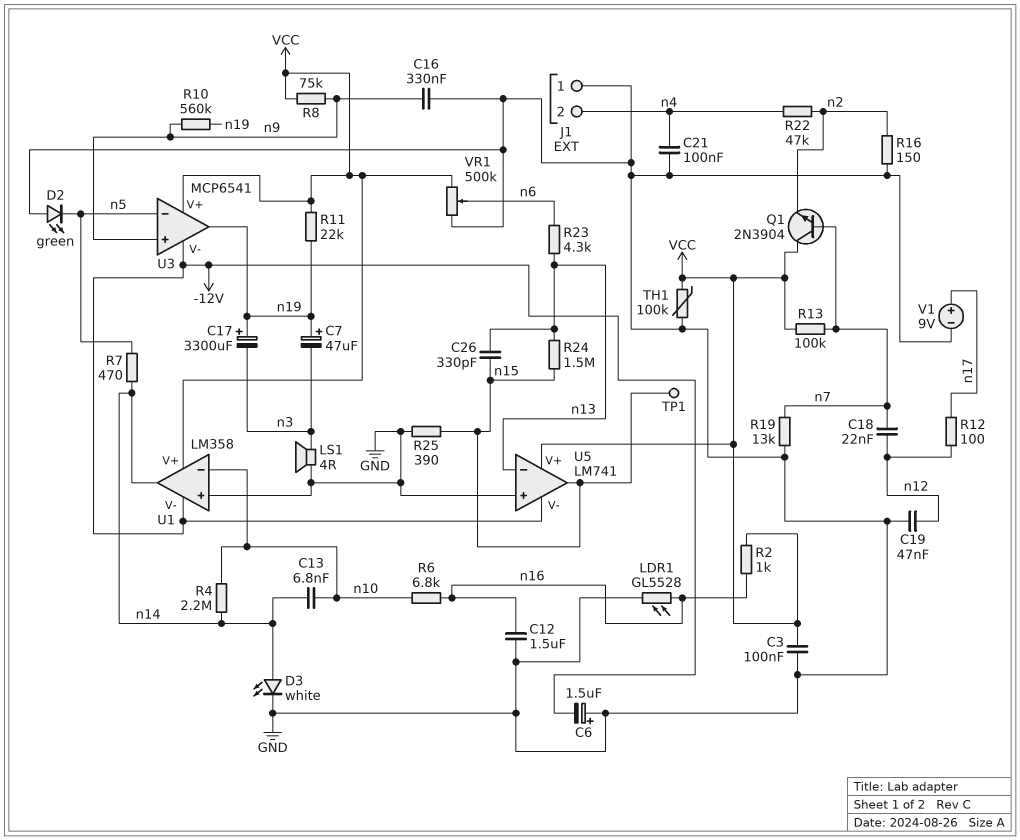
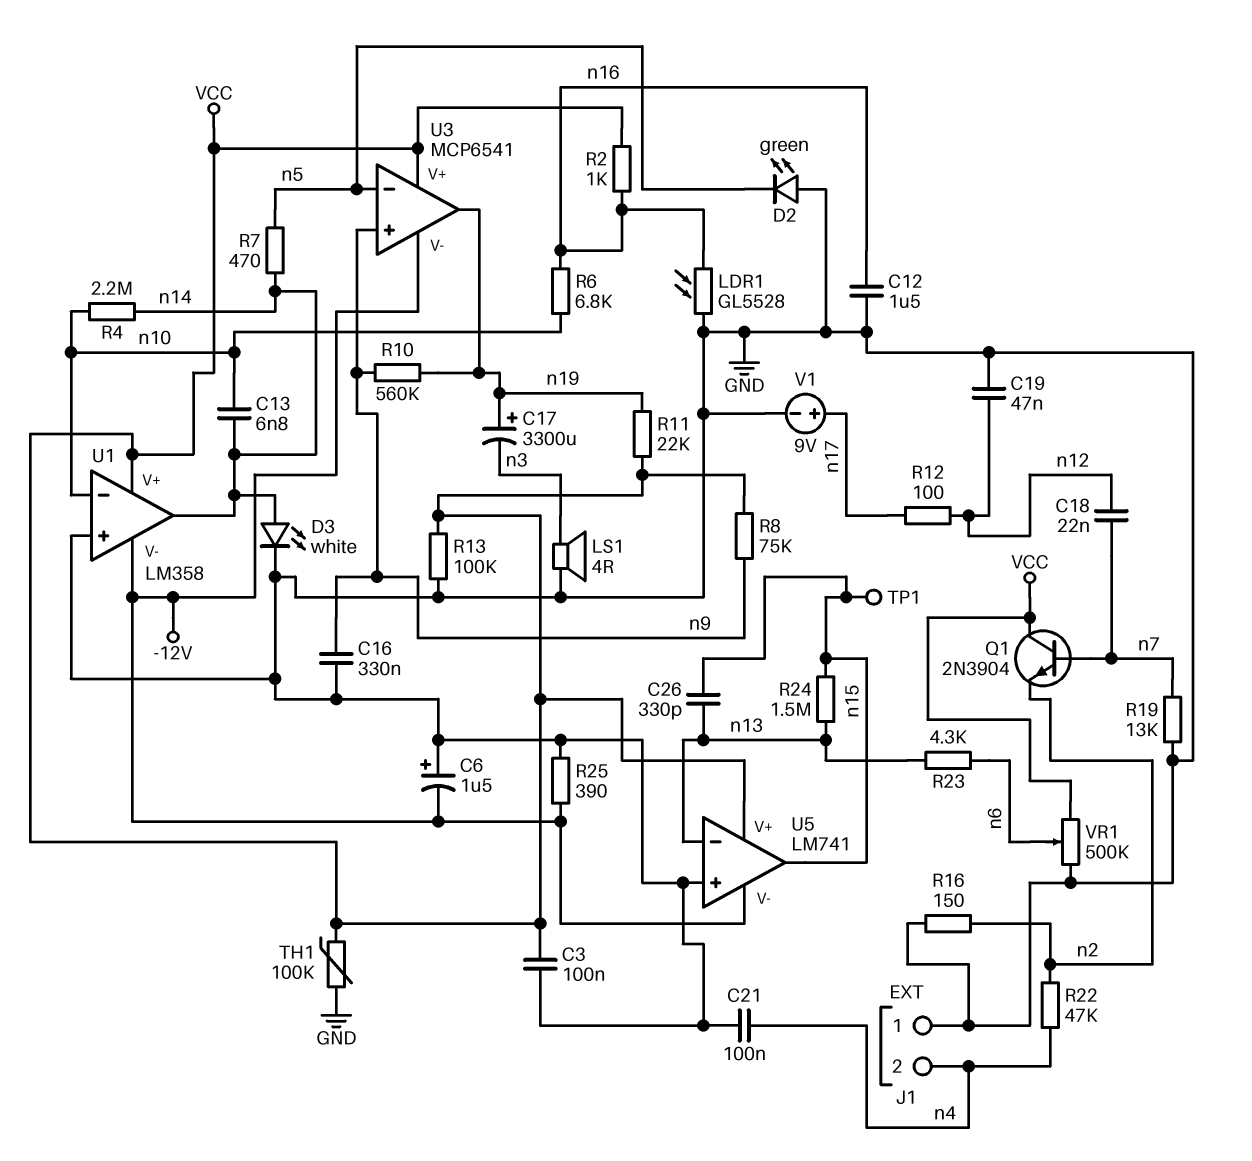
C7: 47uF (plus n19, minus n3) -> none
R13: 100k (VCC, n7) -> 100k (GND, VCC)
R25: 390 (GND, n15) -> 390 (-12V, GND)

